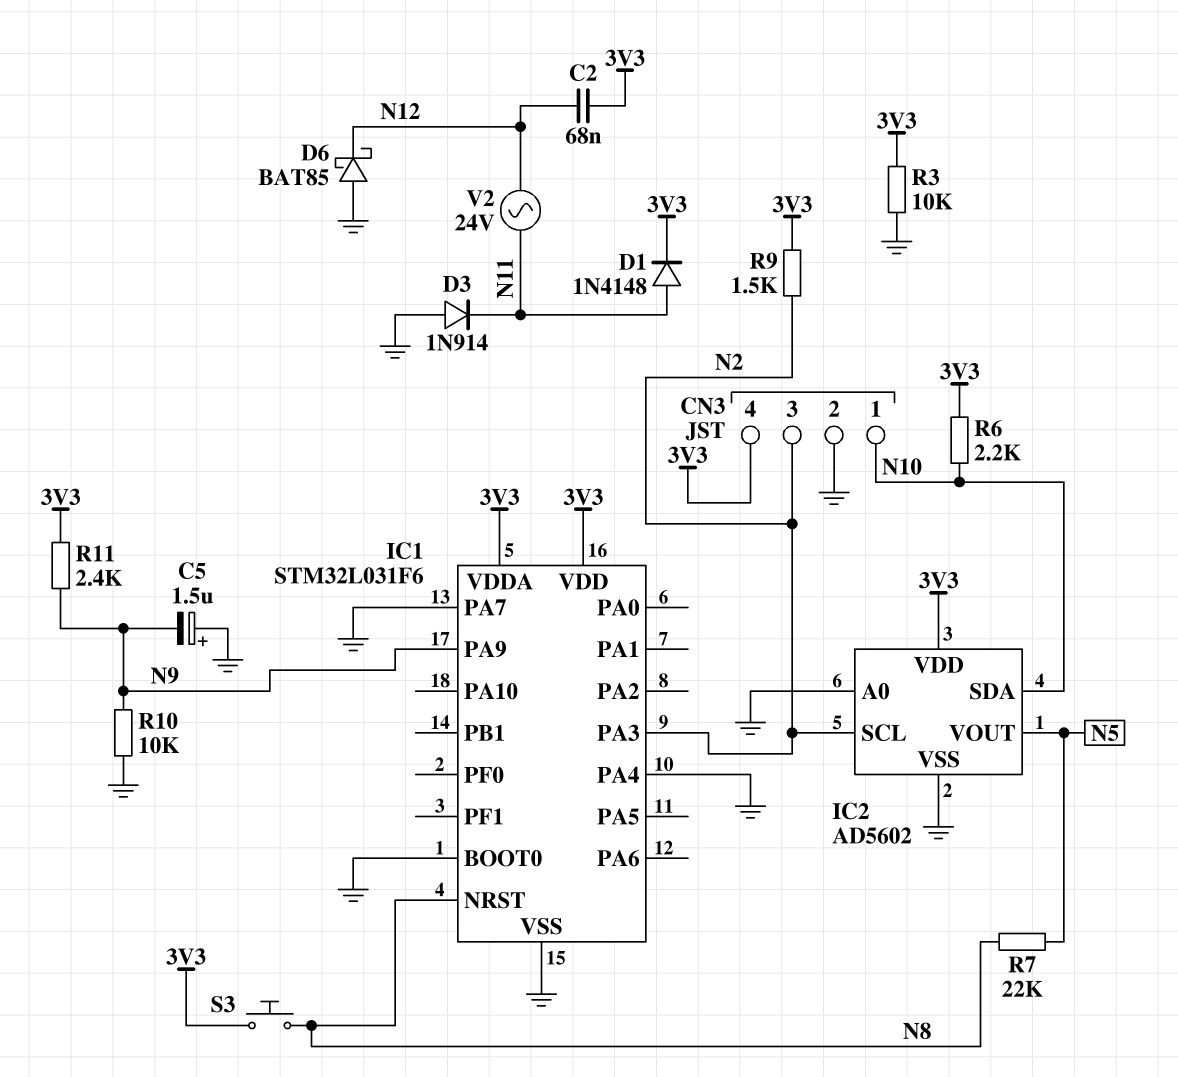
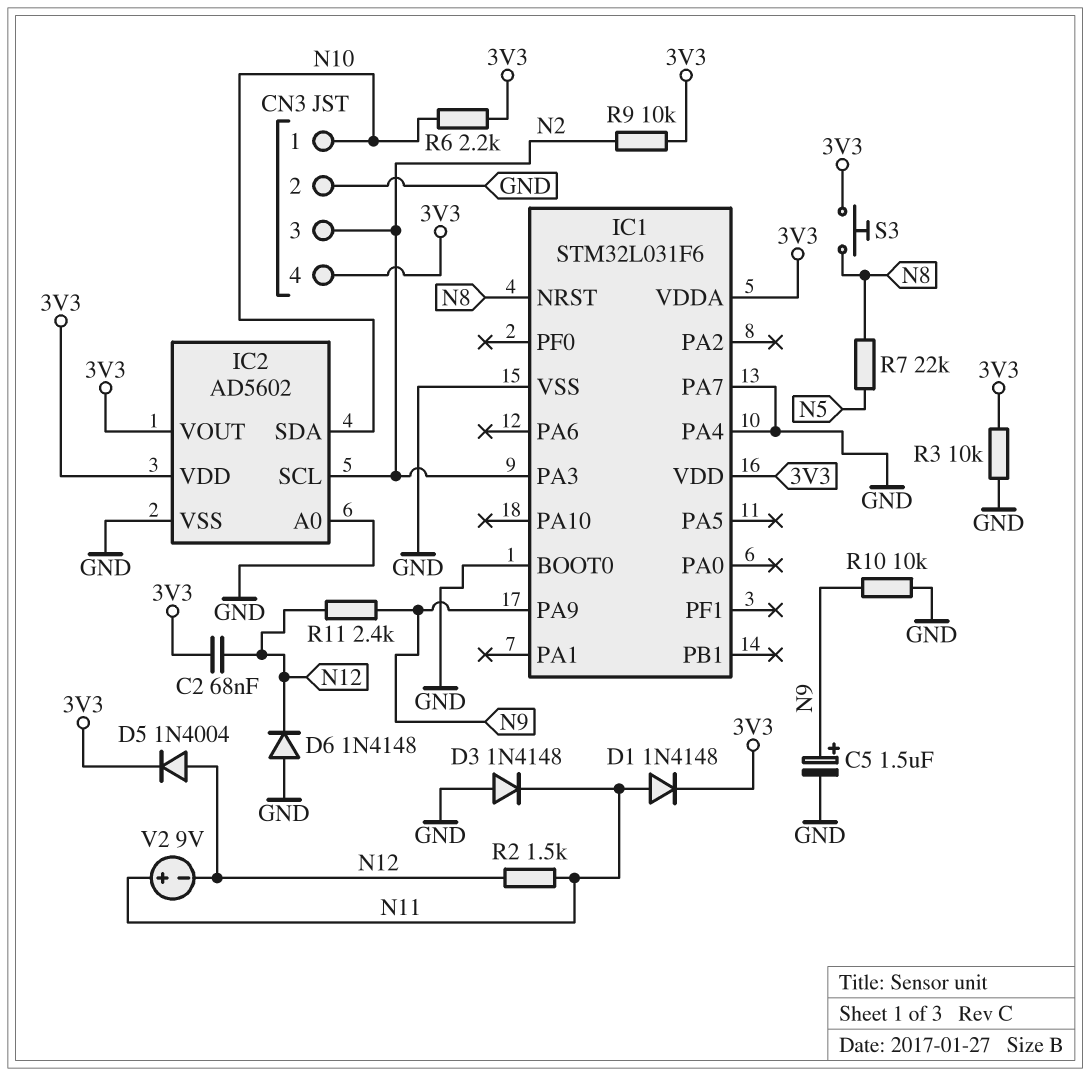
C5: 1.5uF (plus GND, minus N9) -> 1.5uF (plus N9, minus GND)
D3: diode 1N914 (A GND, K N11) -> diode 1N4148 (A GND, K N11)
D5: none -> diode 1N4004 (A N12, K 3V3)
D6: schottky BAT85 (A GND, K N12) -> diode 1N4148 (A GND, K N12)
IC2 pin VOUT: N5 -> 3V3
R2: none -> 1.5k (N11, N12)
R9: 1.5k (3V3, N2) -> 10k (3V3, N2)
R11: 2.4k (3V3, N9) -> 2.4k (N9, N12)
V2: AC 24V (N11, N12) -> 9V (plus N11, minus N12)

